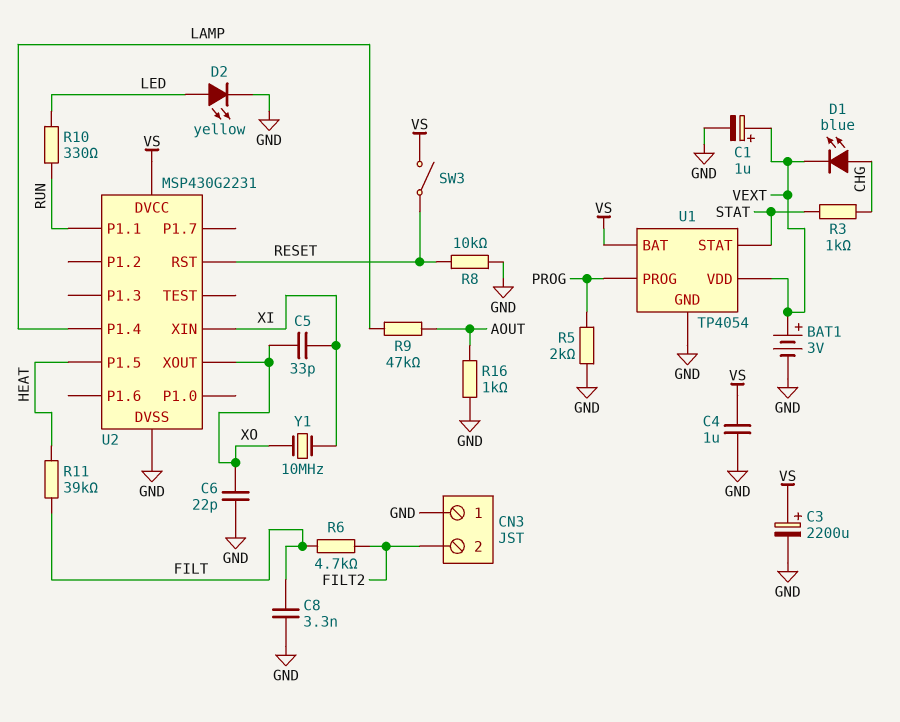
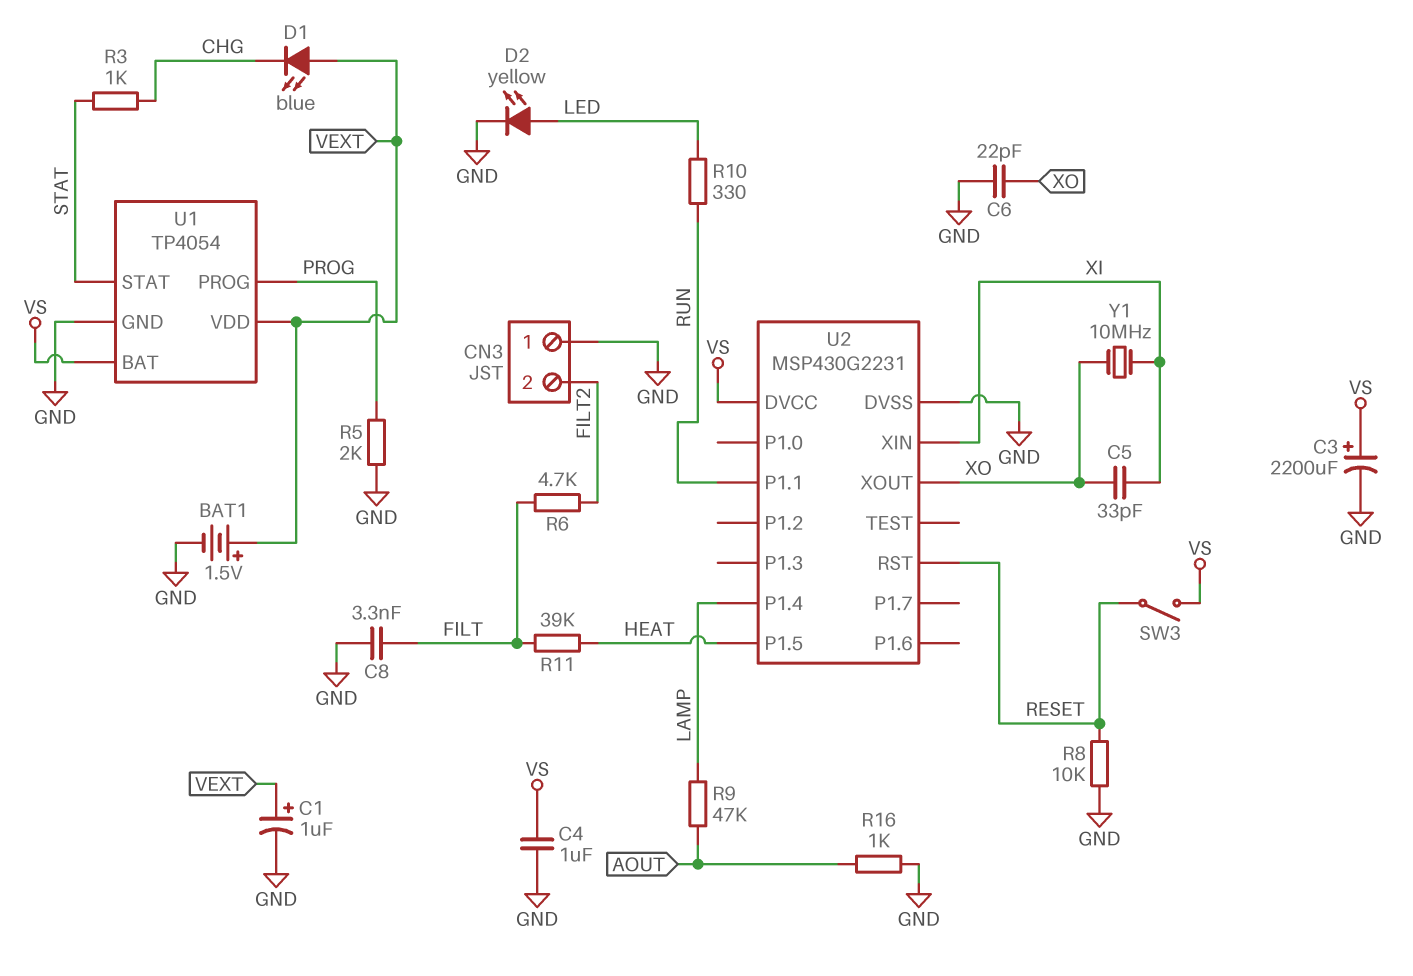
BAT1: 3V (plus VEXT, minus GND) -> 1.5V (plus VEXT, minus GND)
D1: LED blue (A CHG, K VEXT) -> LED blue (A VEXT, K CHG)

